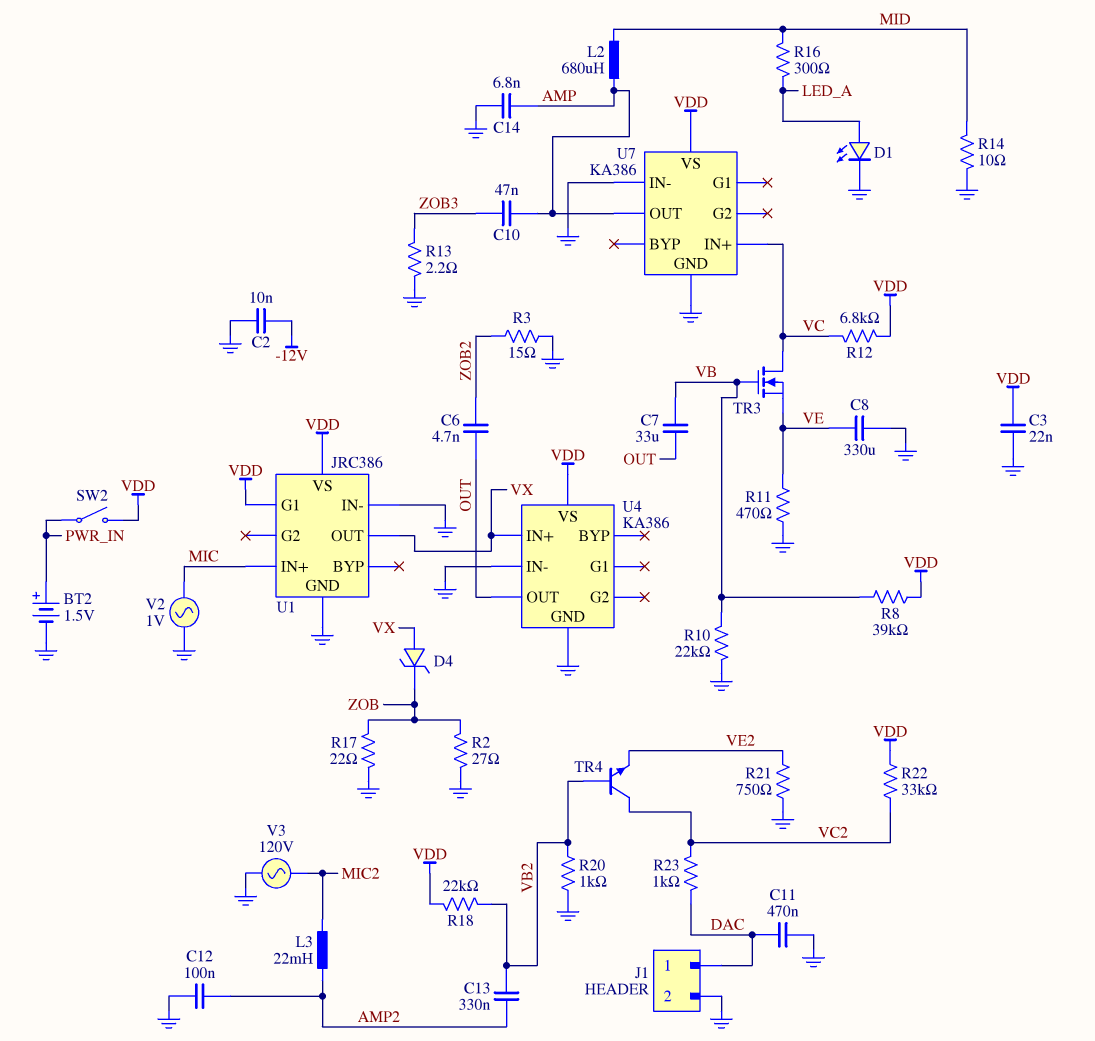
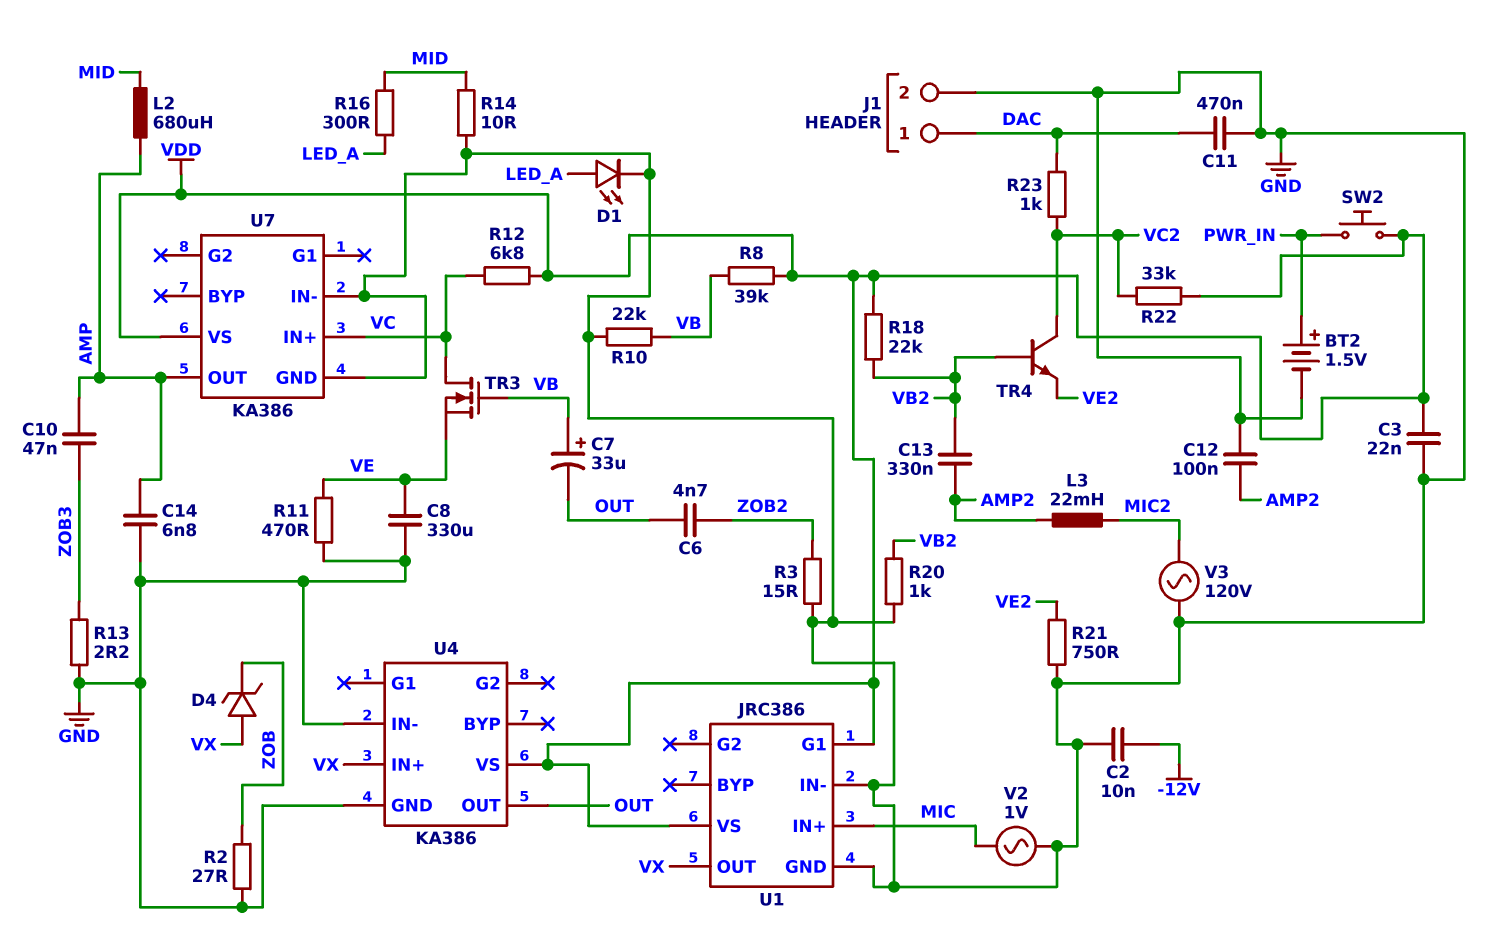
C7: 33uF (OUT, VB) -> 33uF (plus VB, minus OUT)
R17: 22 (GND, ZOB) -> none
SW2: switch (PWR_IN, VDD) -> button (PWR_IN, VDD)

